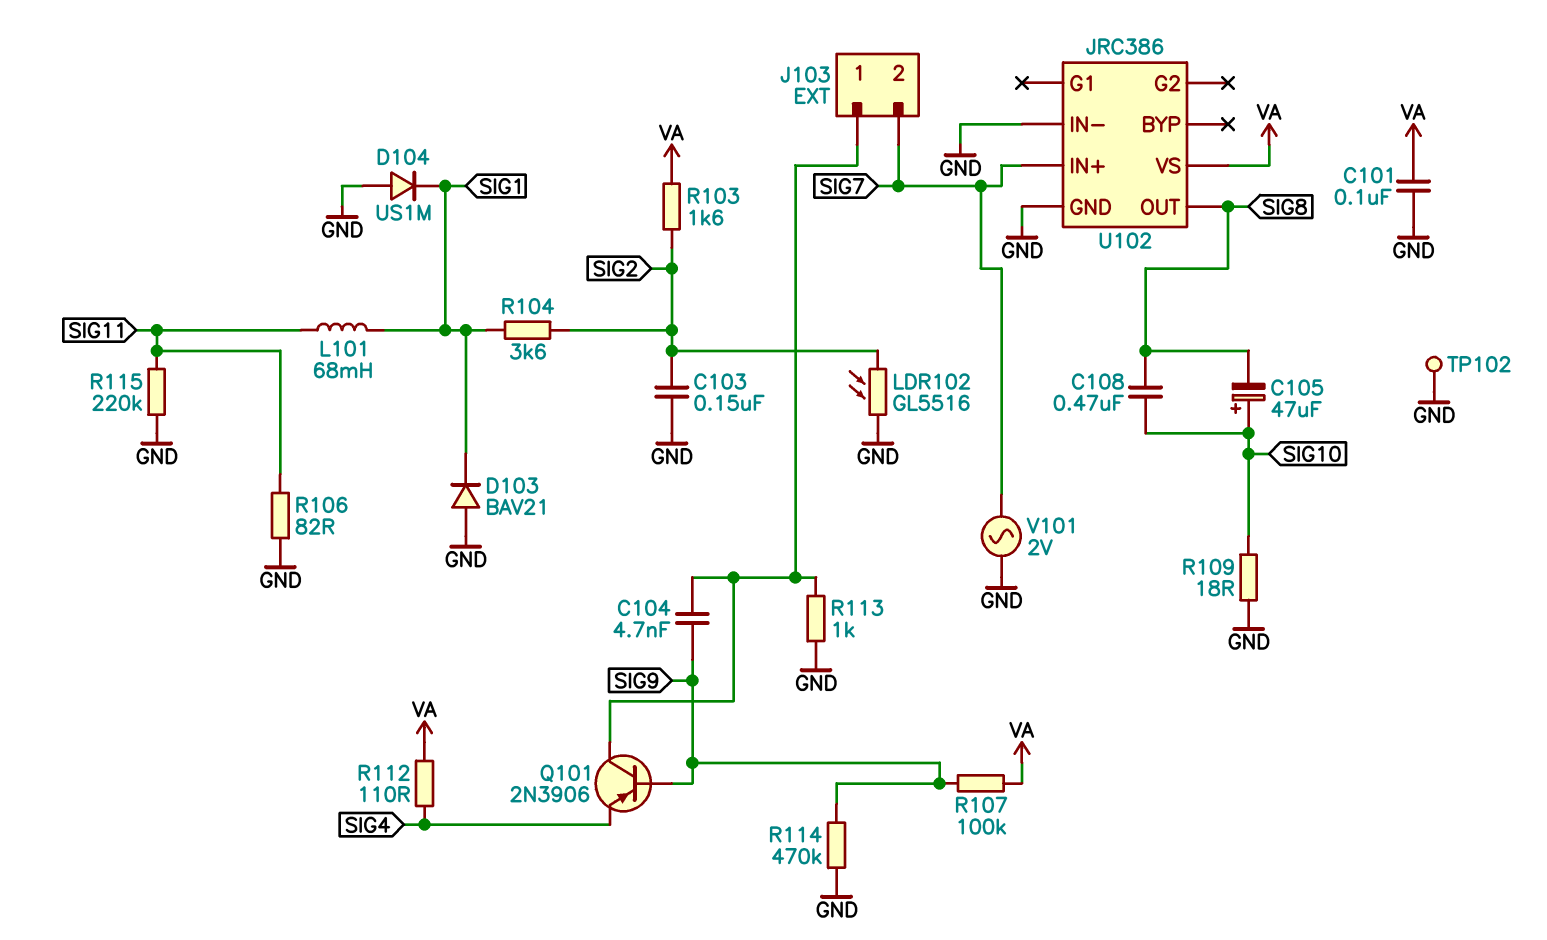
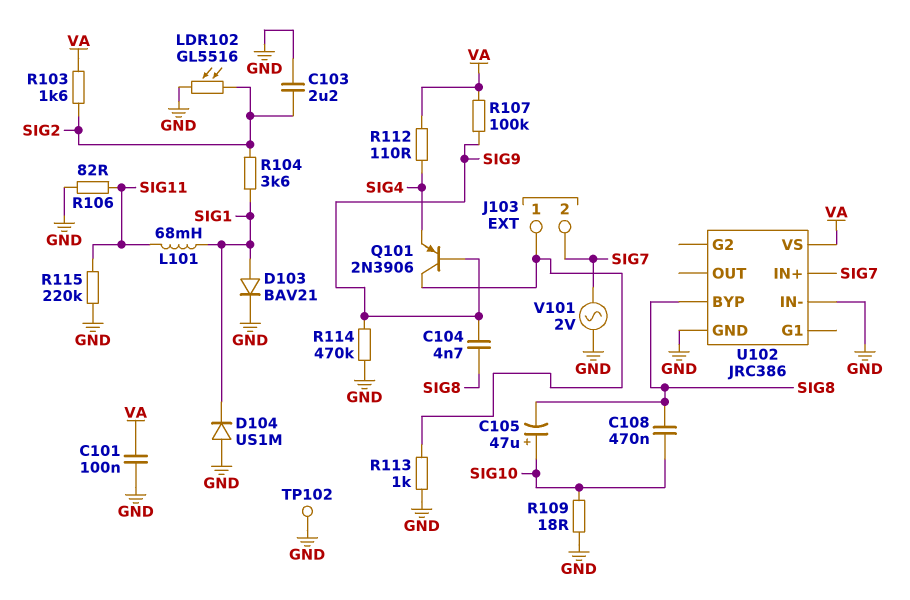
C103: 150nF (GND, SIG2) -> 2.2uF (GND, SIG2)
C104: 4.7nF (J103/1, SIG9) -> 4.7nF (SIG8, SIG9)
D103: diode BAV21 (A GND, K SIG1) -> diode BAV21 (A SIG1, K GND)
U102 pin BYP: none -> SIG8
U102 pin OUT: SIG8 -> none

